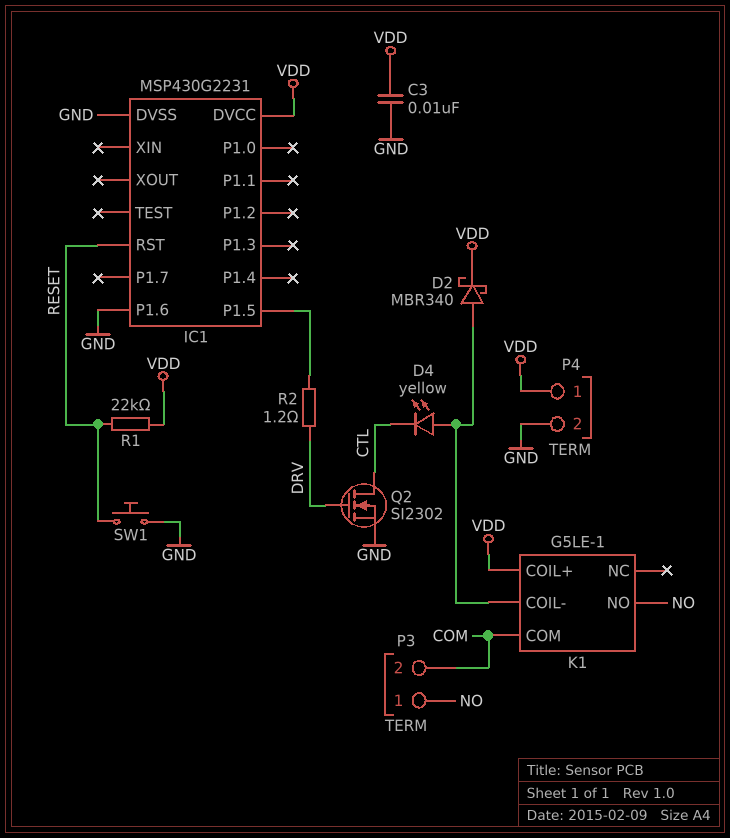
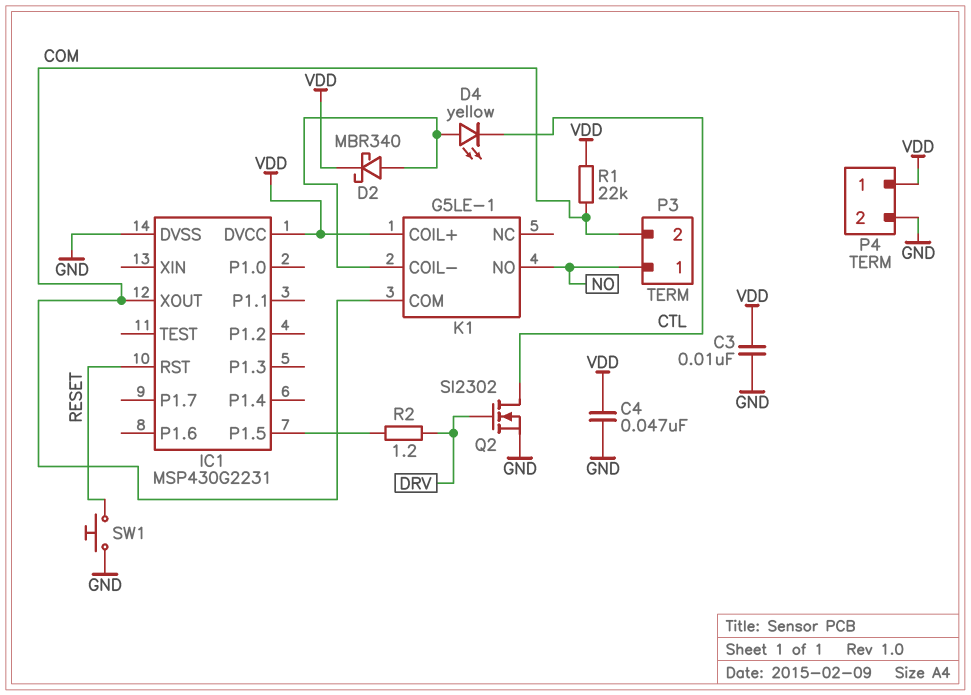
C4: none -> 47nF (GND, VDD)
IC1 pin P1.6: GND -> none
IC1 pin XOUT: none -> COM
R1: 22k (RESET, VDD) -> 22k (COM, VDD)

